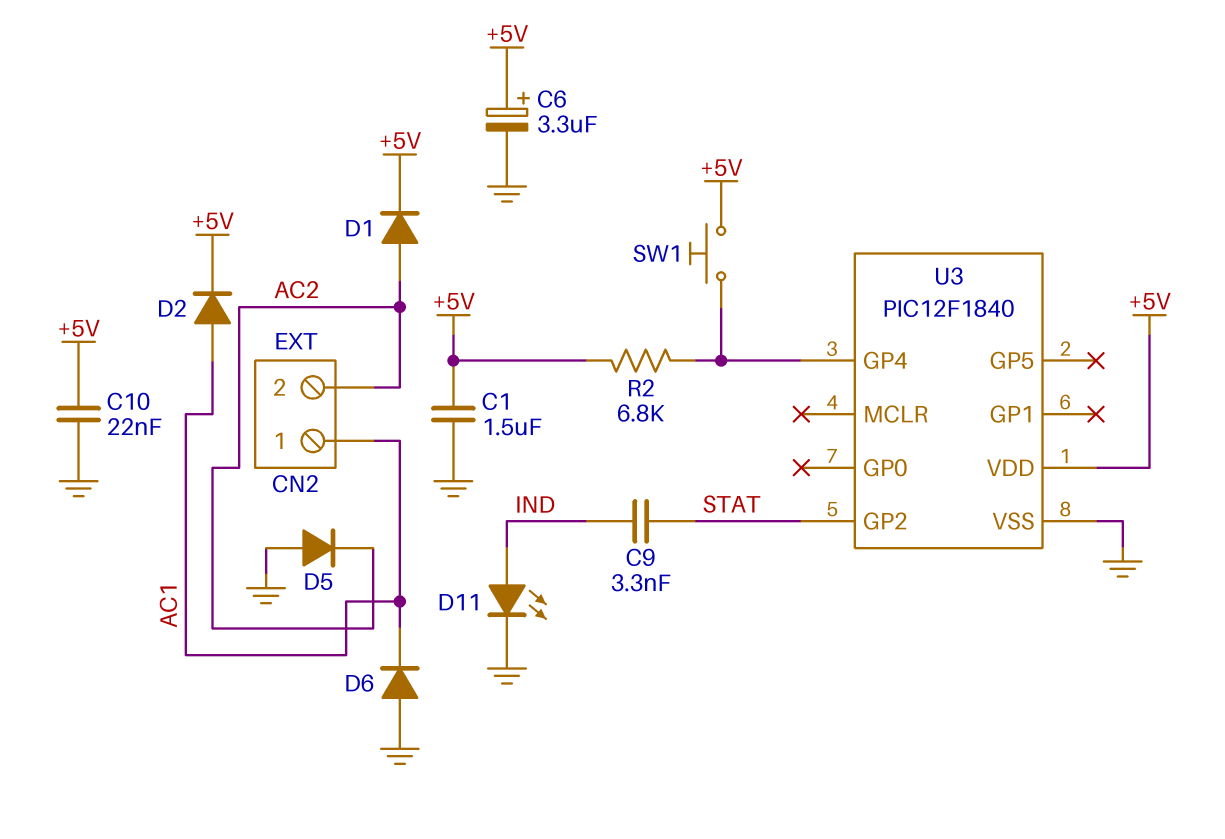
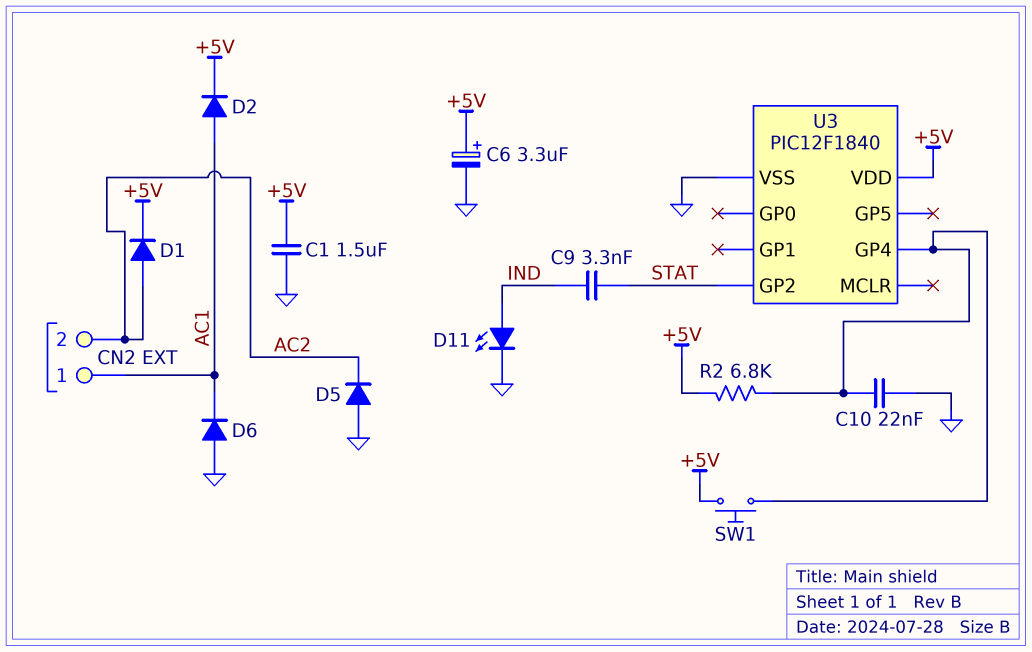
C10: 22nF (+5V, GND) -> 22nF (GND, U3/GP4)

